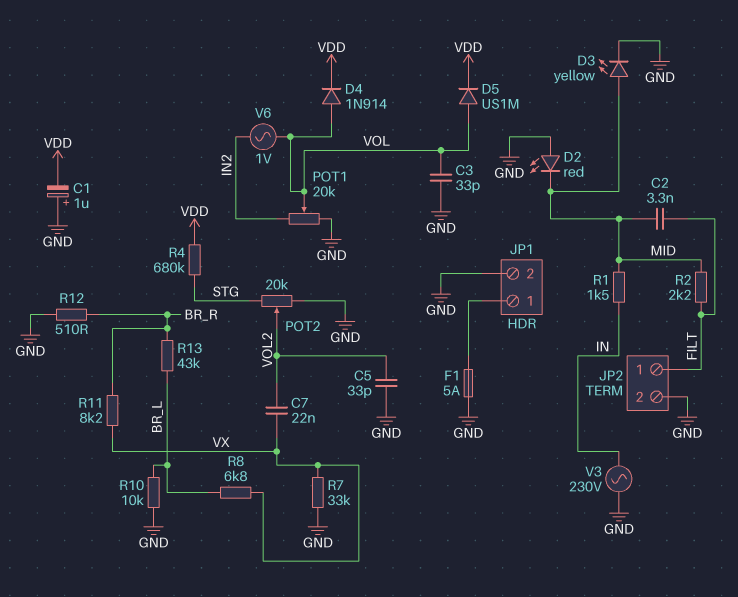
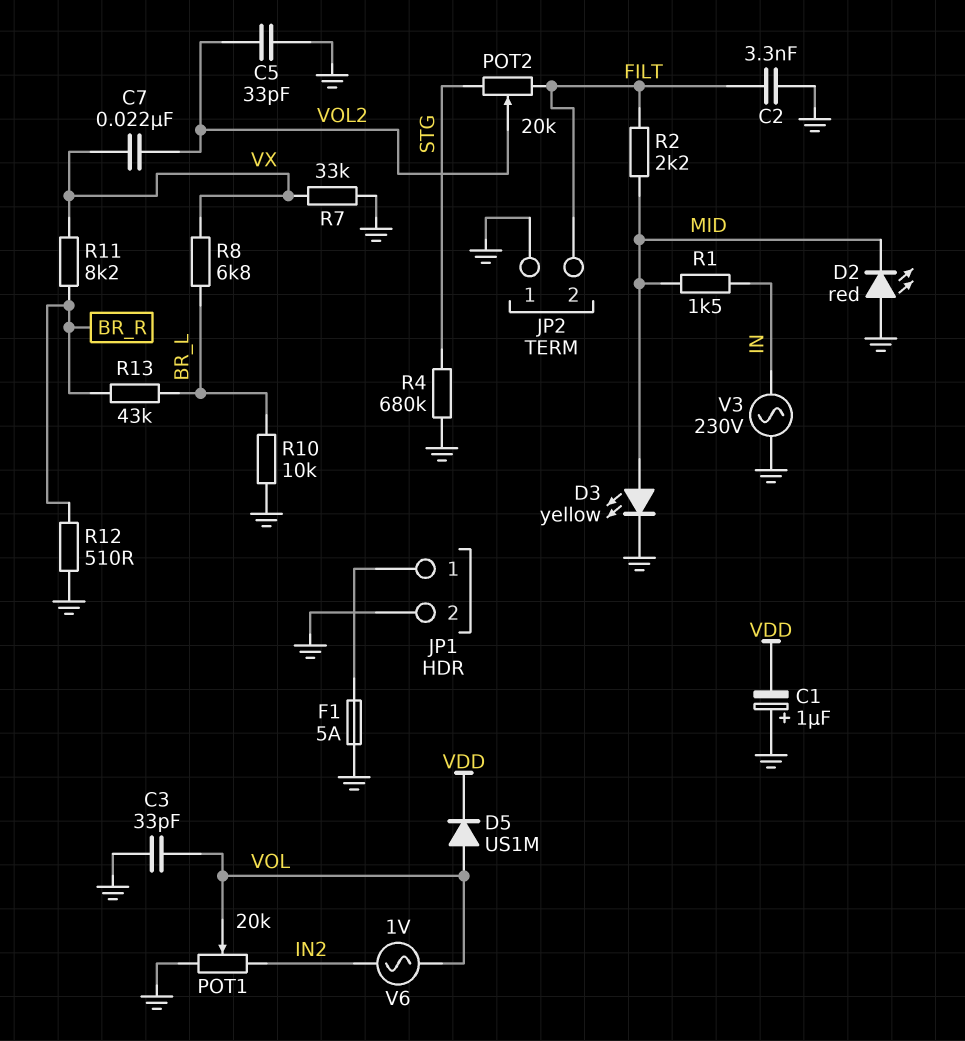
C2: 3.3nF (FILT, MID) -> 3.3nF (FILT, GND)
D4: diode 1N914 (A VOL, K VDD) -> none
JP2 pin 1: FILT -> GND
JP2 pin 2: GND -> FILT
POT2: 20k (GND, STG, wiper VOL2) -> 20k (FILT, STG, wiper VOL2)
R4: 680k (STG, VDD) -> 680k (GND, STG)

